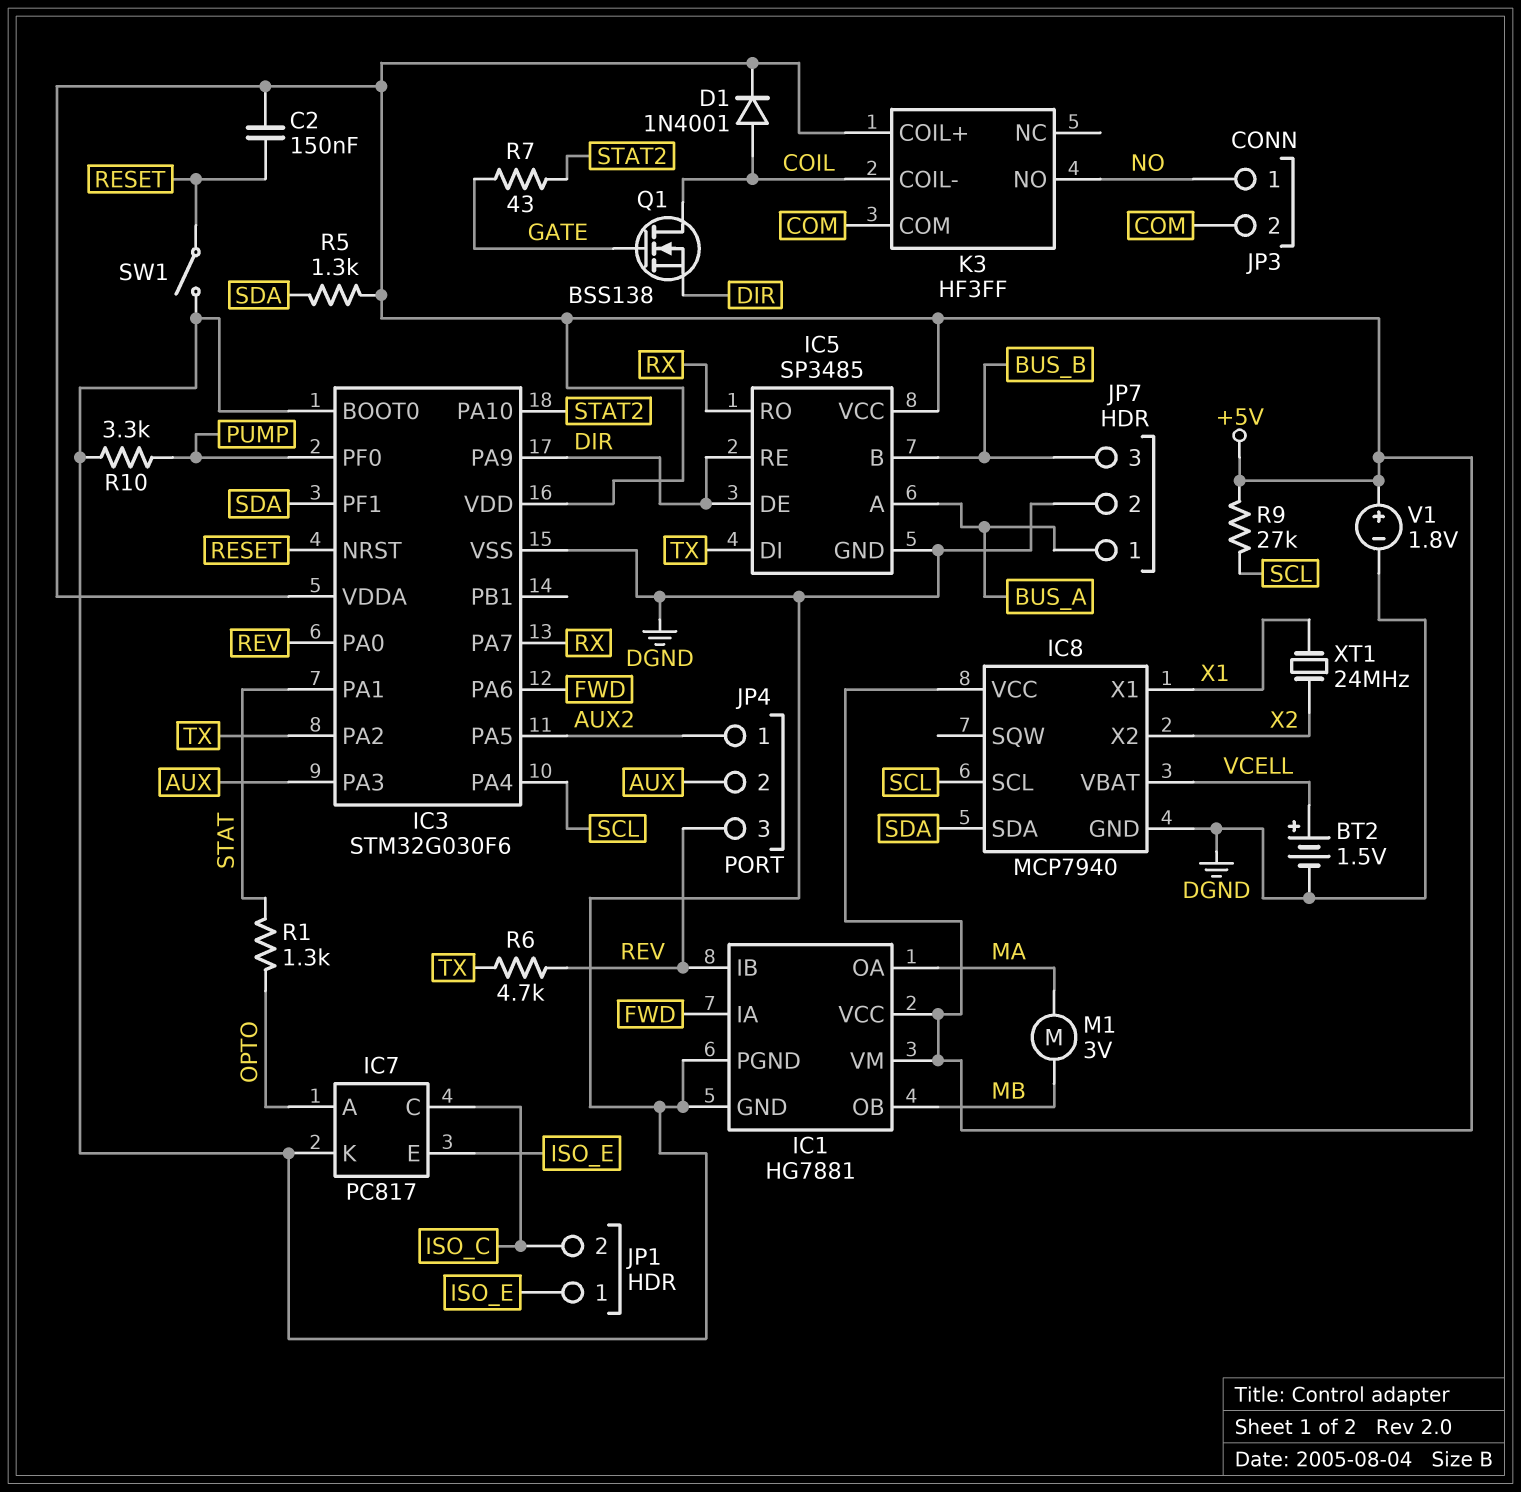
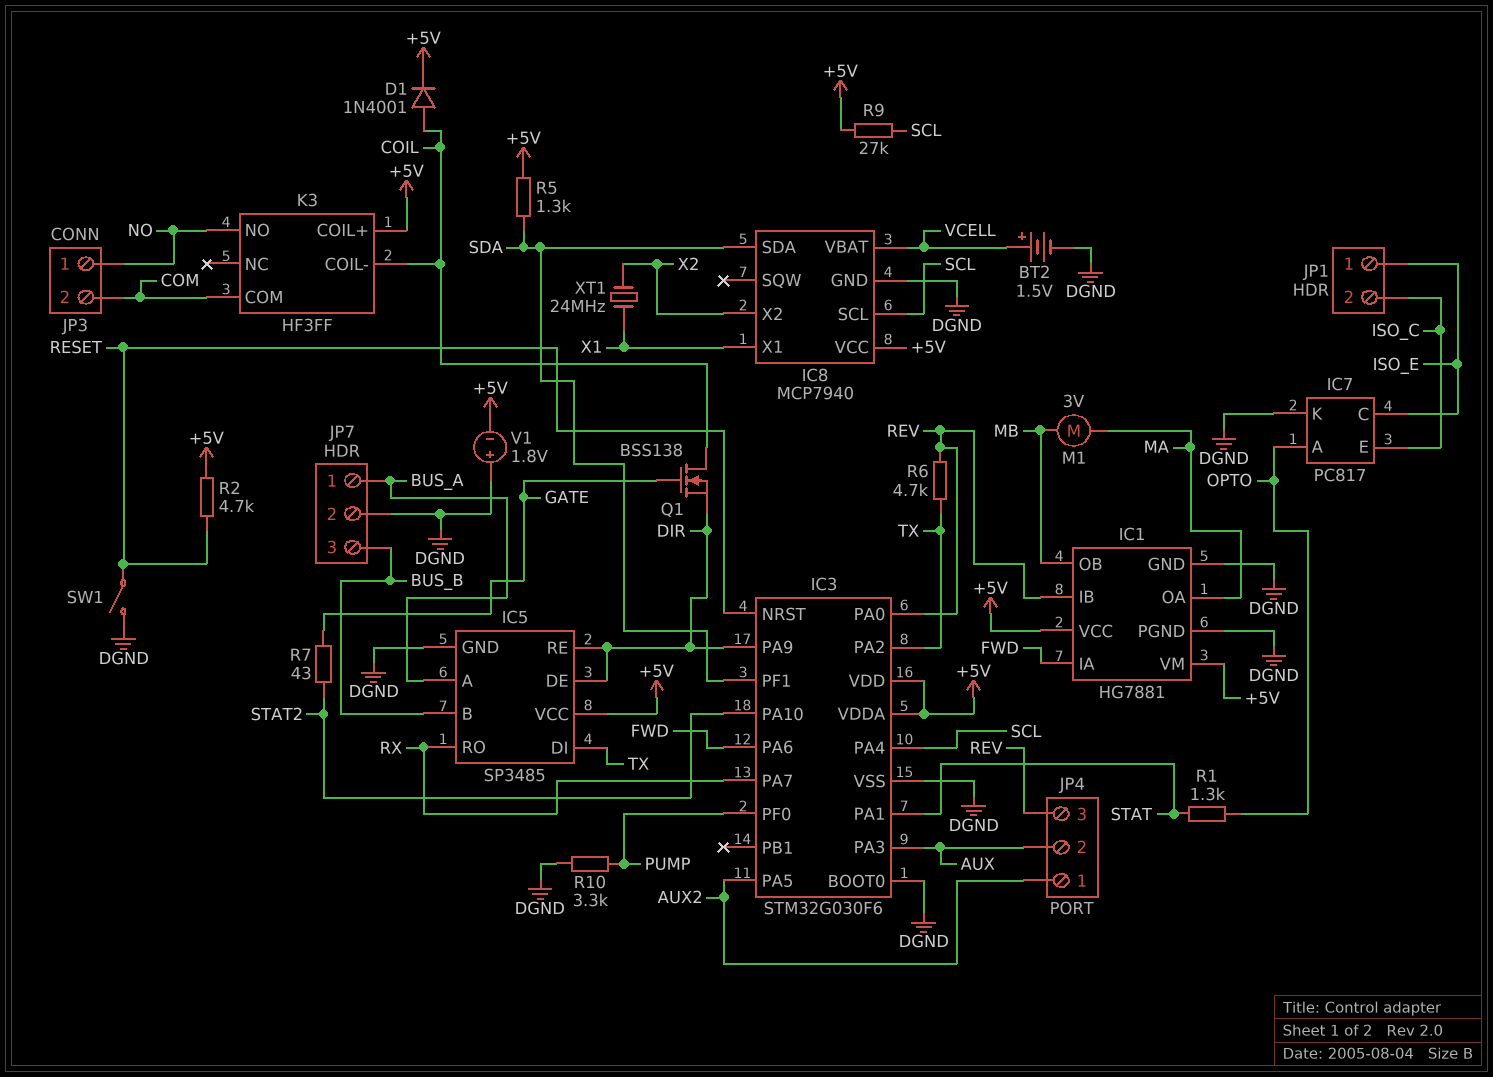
C2: 150nF (+5V, RESET) -> none
IC7 pin C: ISO_C -> ISO_E
IC7 pin E: ISO_E -> ISO_C
R2: none -> 4.7k (+5V, RESET)
V1: 1.8V (plus +5V, minus DGND) -> 1.8V (plus DGND, minus +5V)

